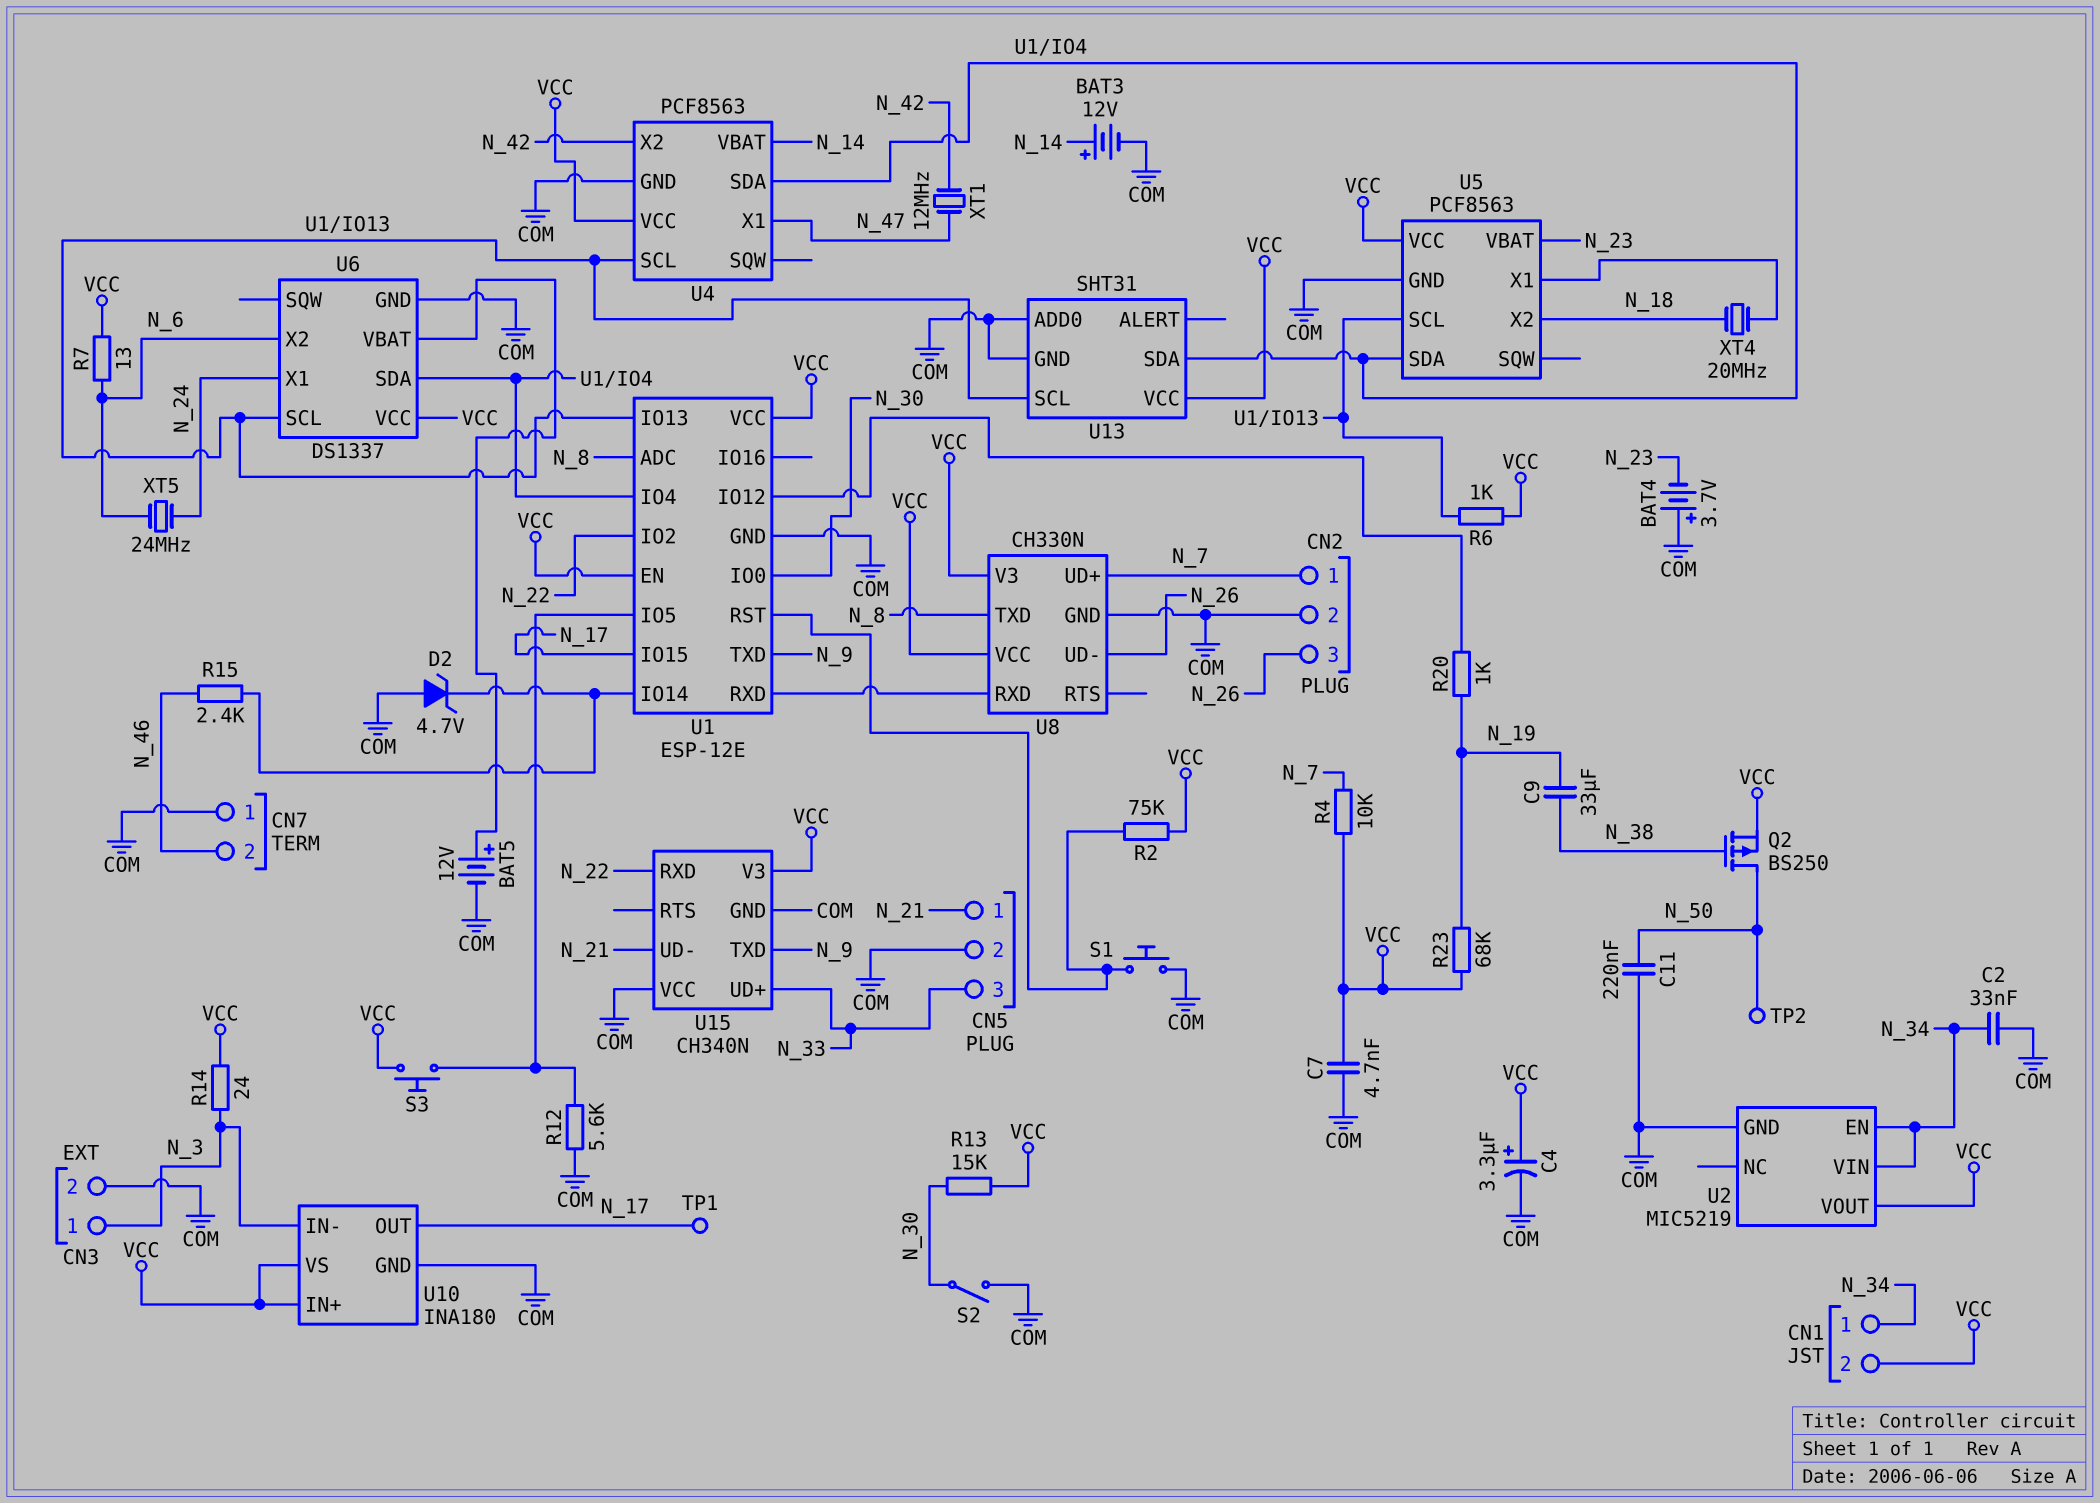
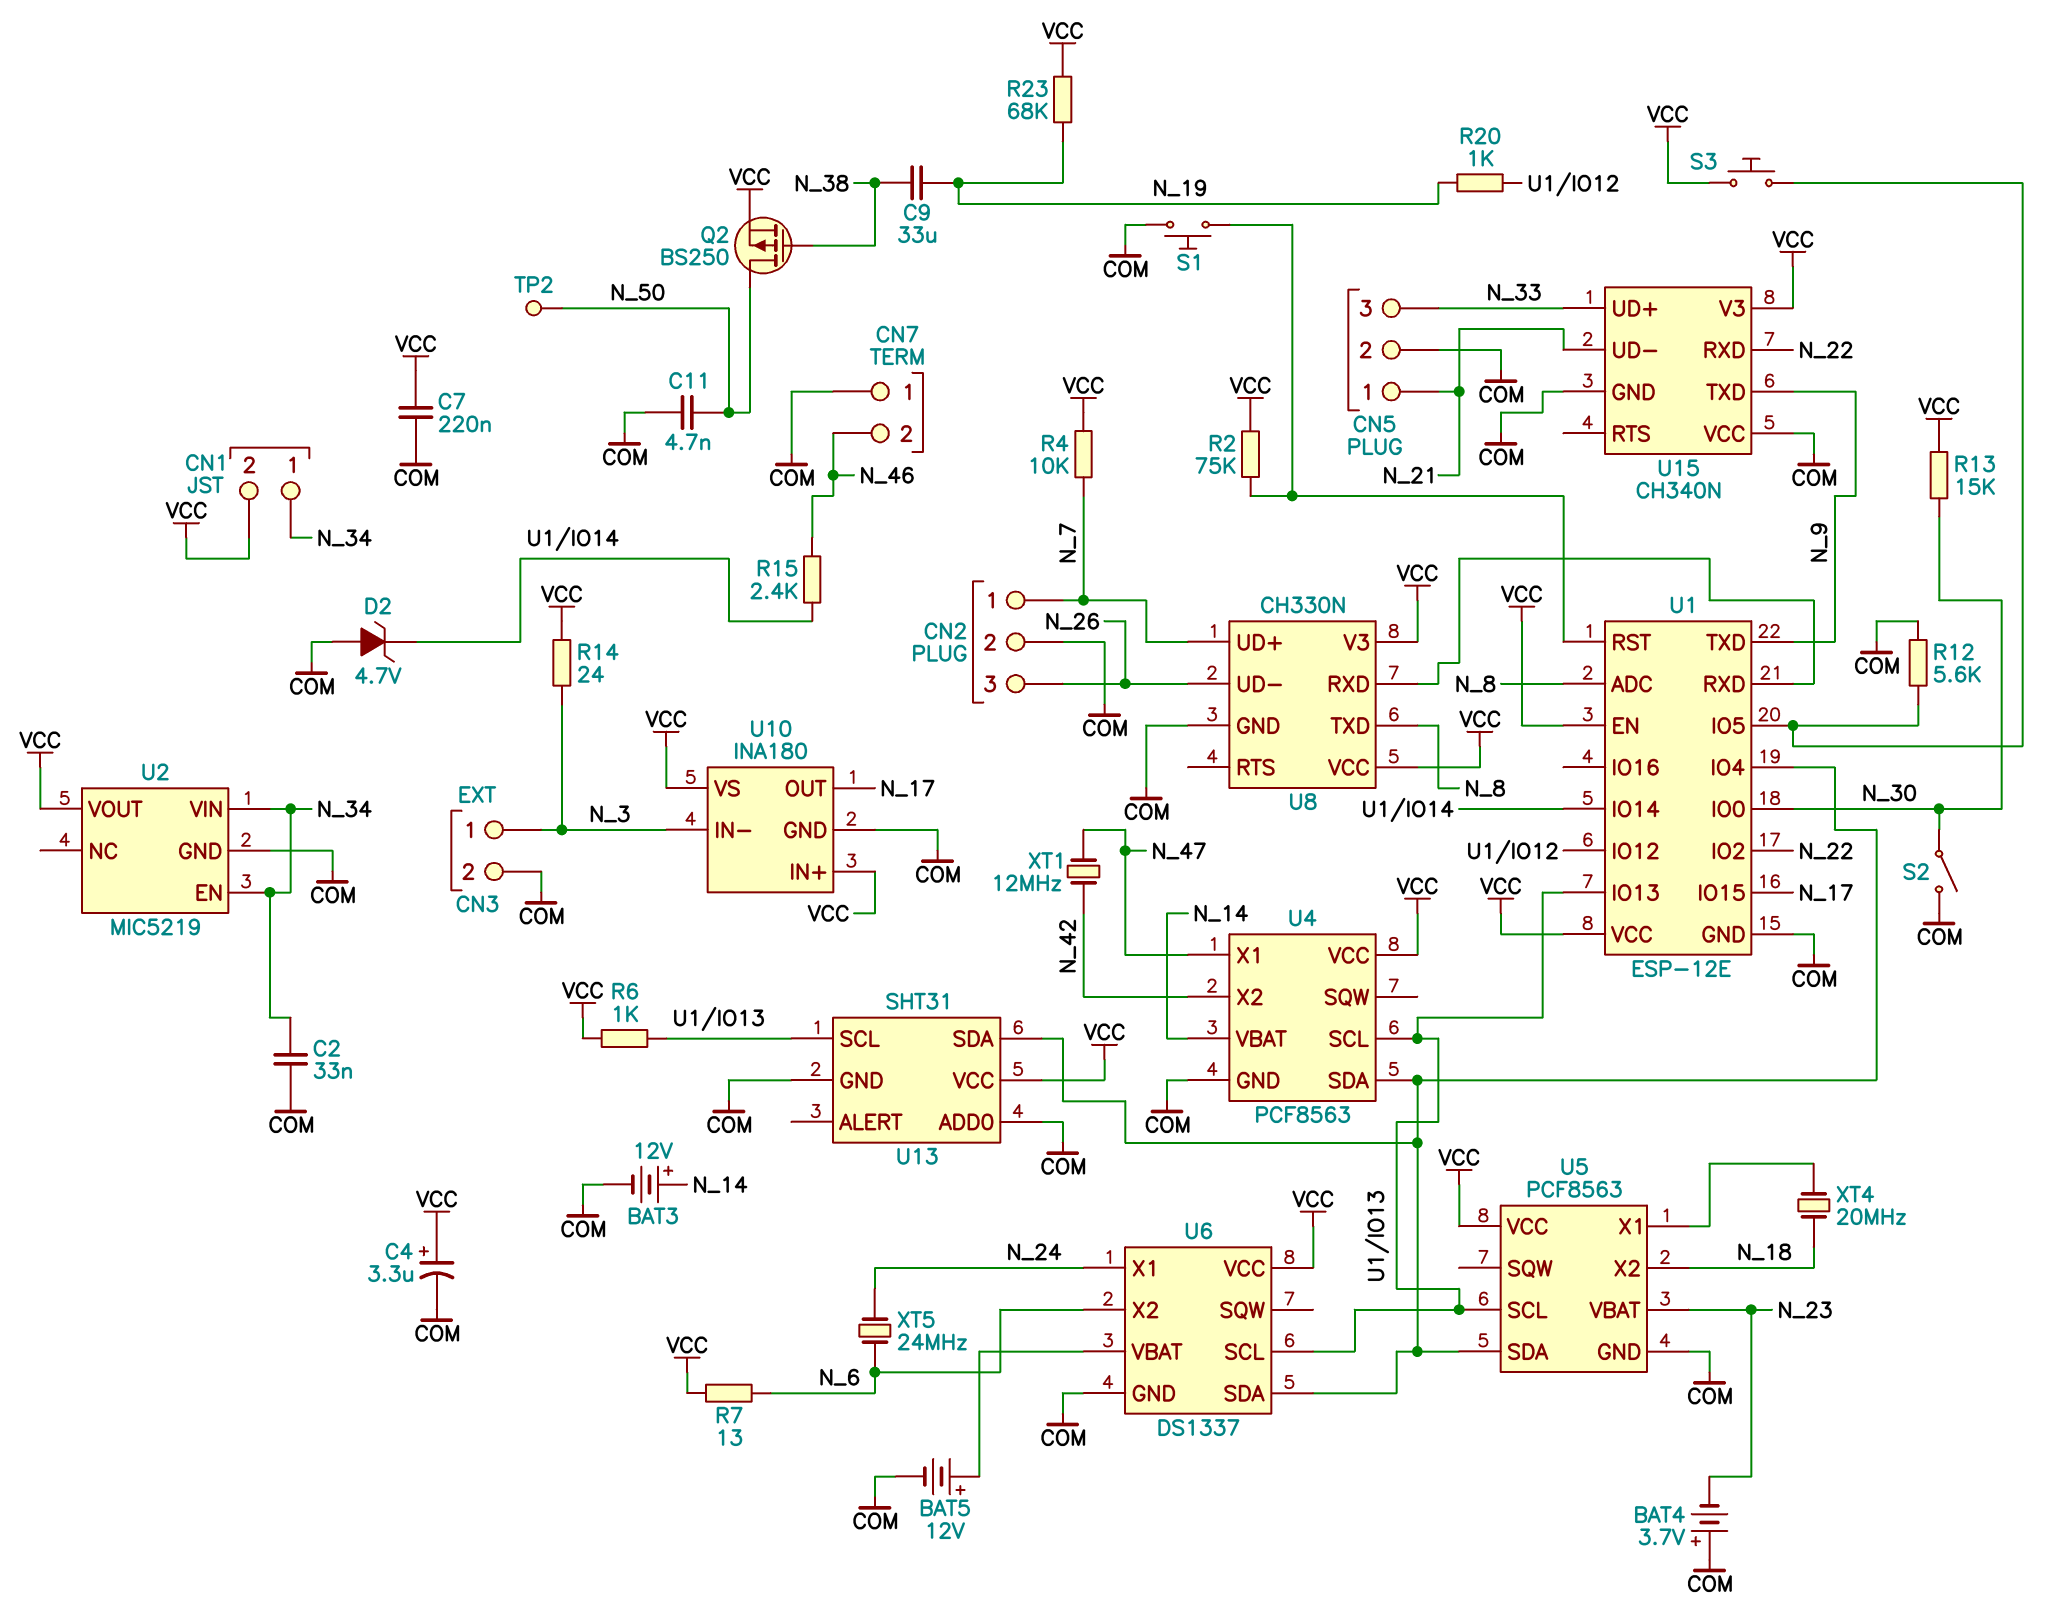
C7: 4.7nF (COM, VCC) -> 220nF (COM, VCC)
C11: 220nF (COM, N_50) -> 4.7nF (COM, N_50)
TP1: test point (N_17) -> none

